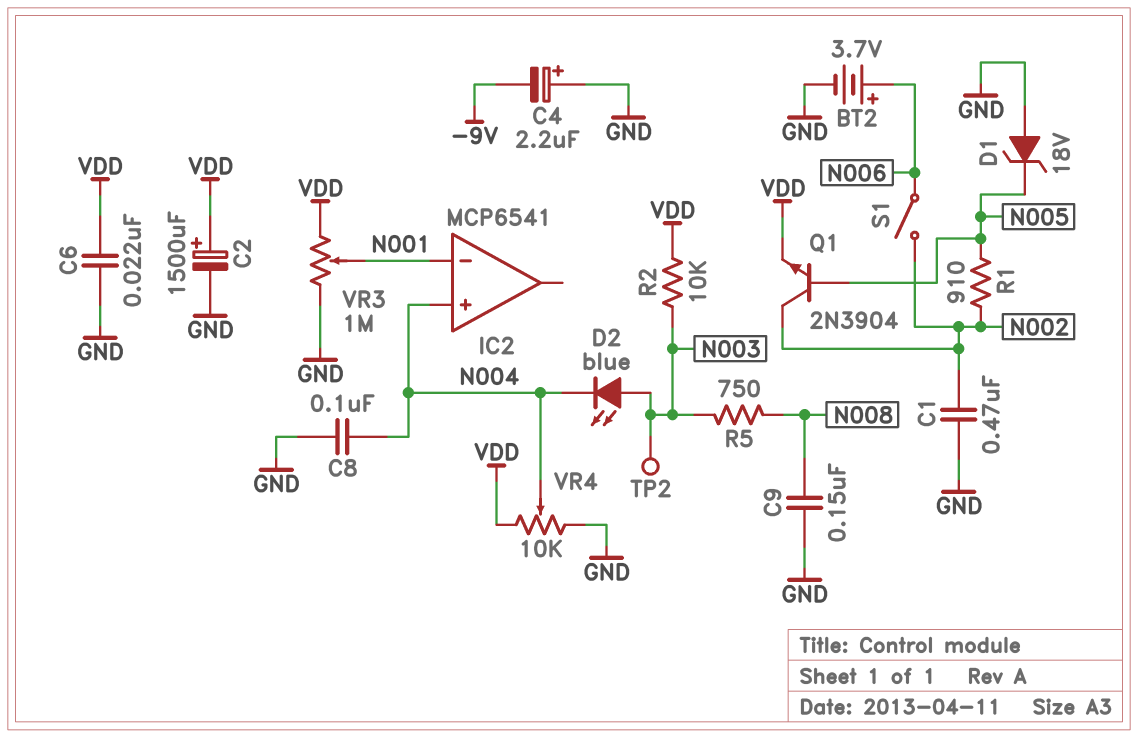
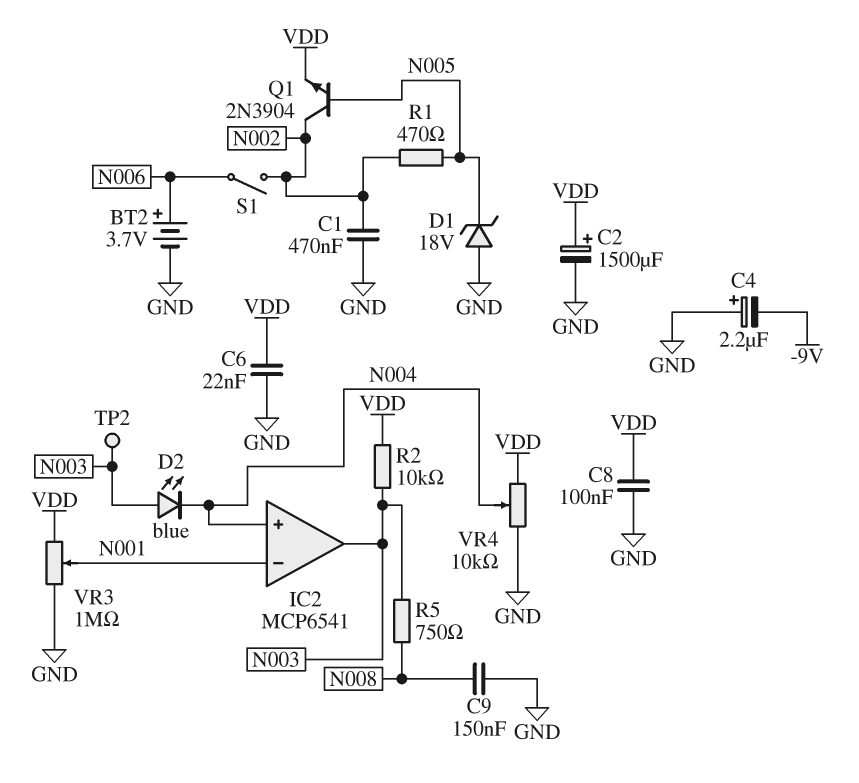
C8: 100nF (GND, N004) -> 100nF (GND, VDD)
IC2 pin out: none -> N003
R1: 910 (N002, N005) -> 470 (N002, N005)

